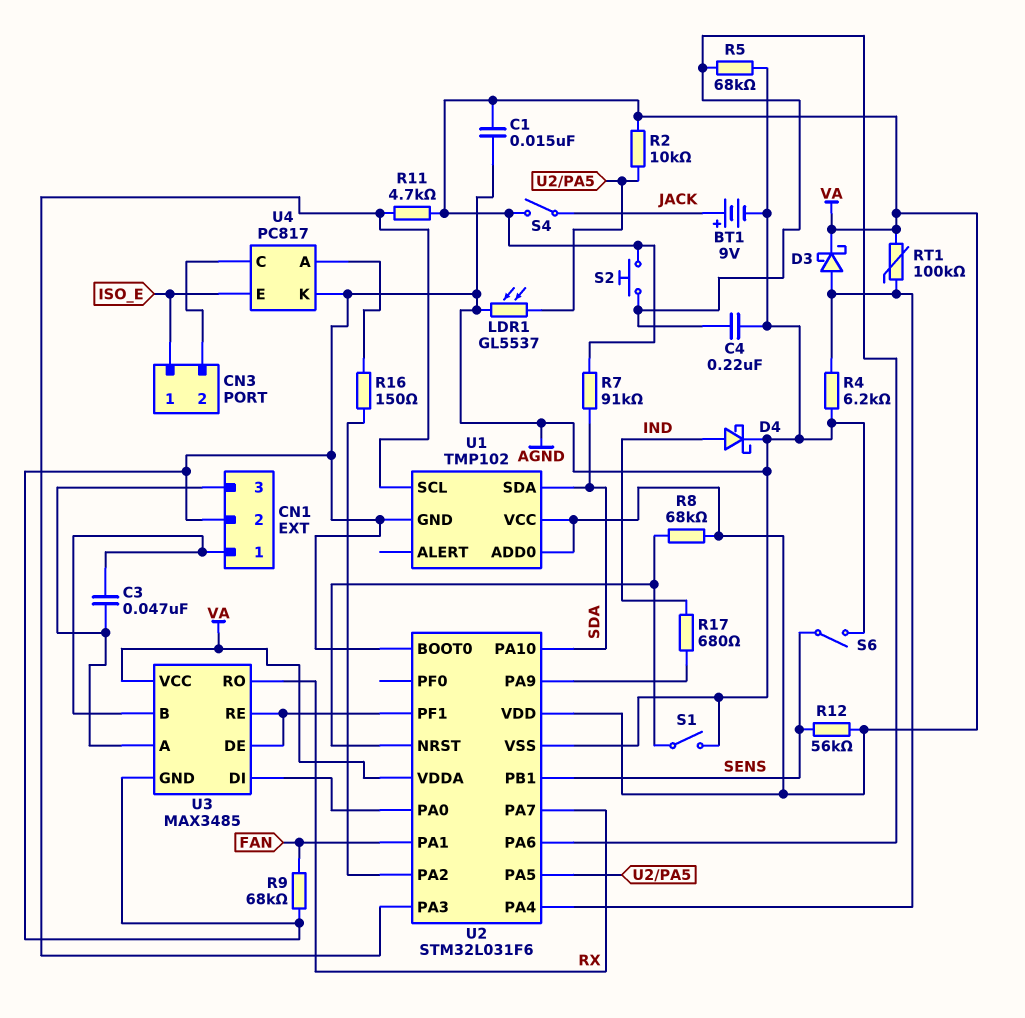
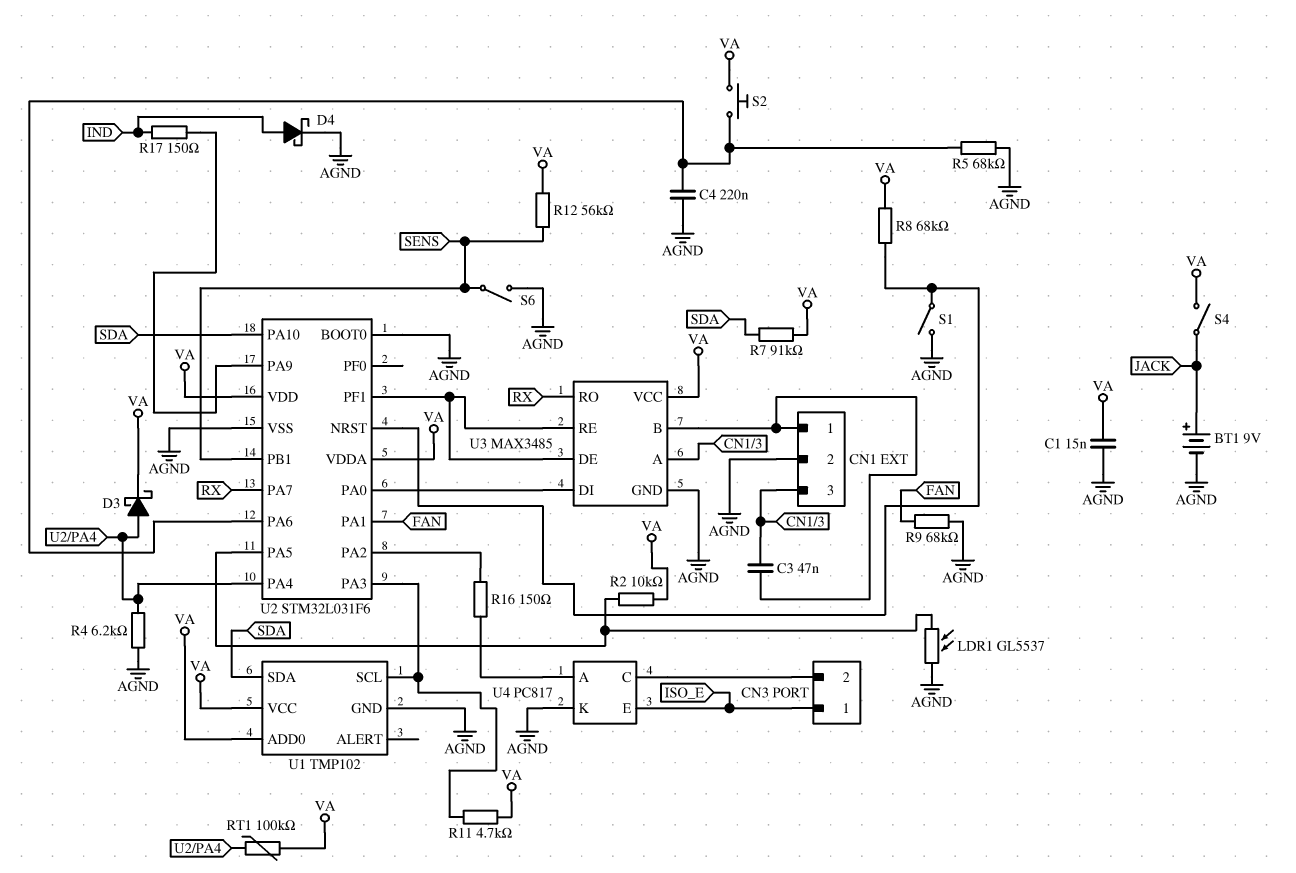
R17: 680 (IND, U2/PA9) -> 150 (IND, U2/PA9)

